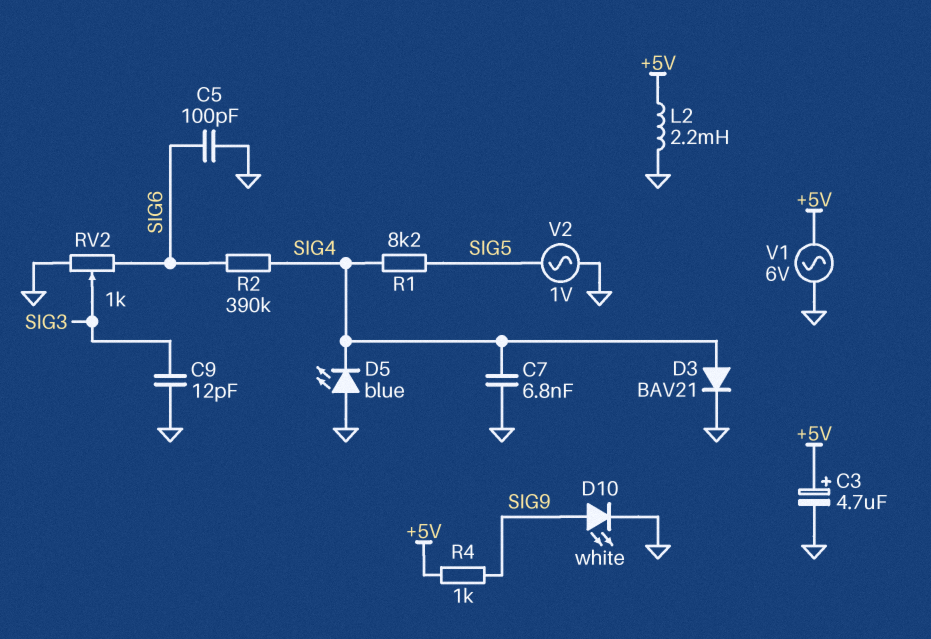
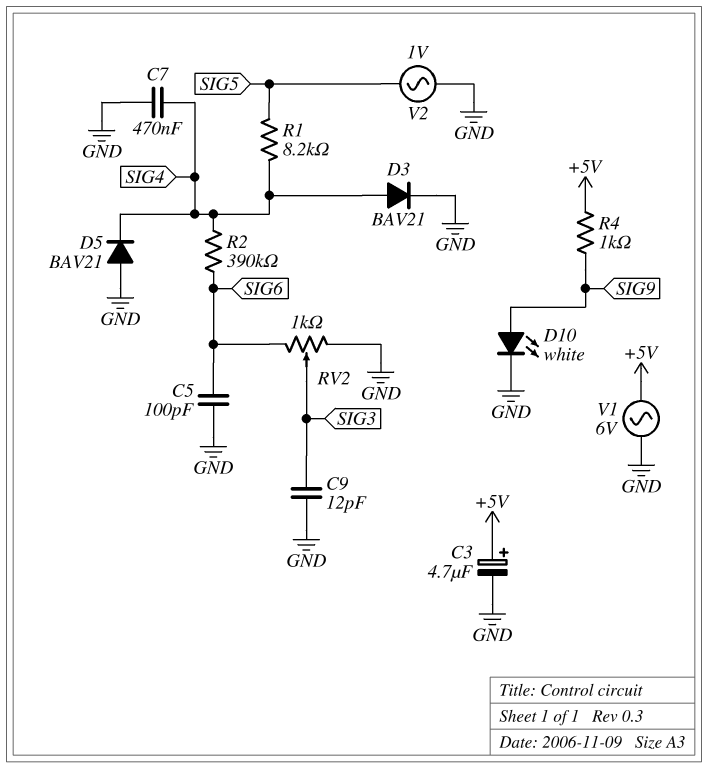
C7: 6.8nF (GND, SIG4) -> 470nF (GND, SIG4)
D5: LED blue (A GND, K SIG4) -> diode BAV21 (A GND, K SIG4)
L2: 2.2mH (+5V, GND) -> none

